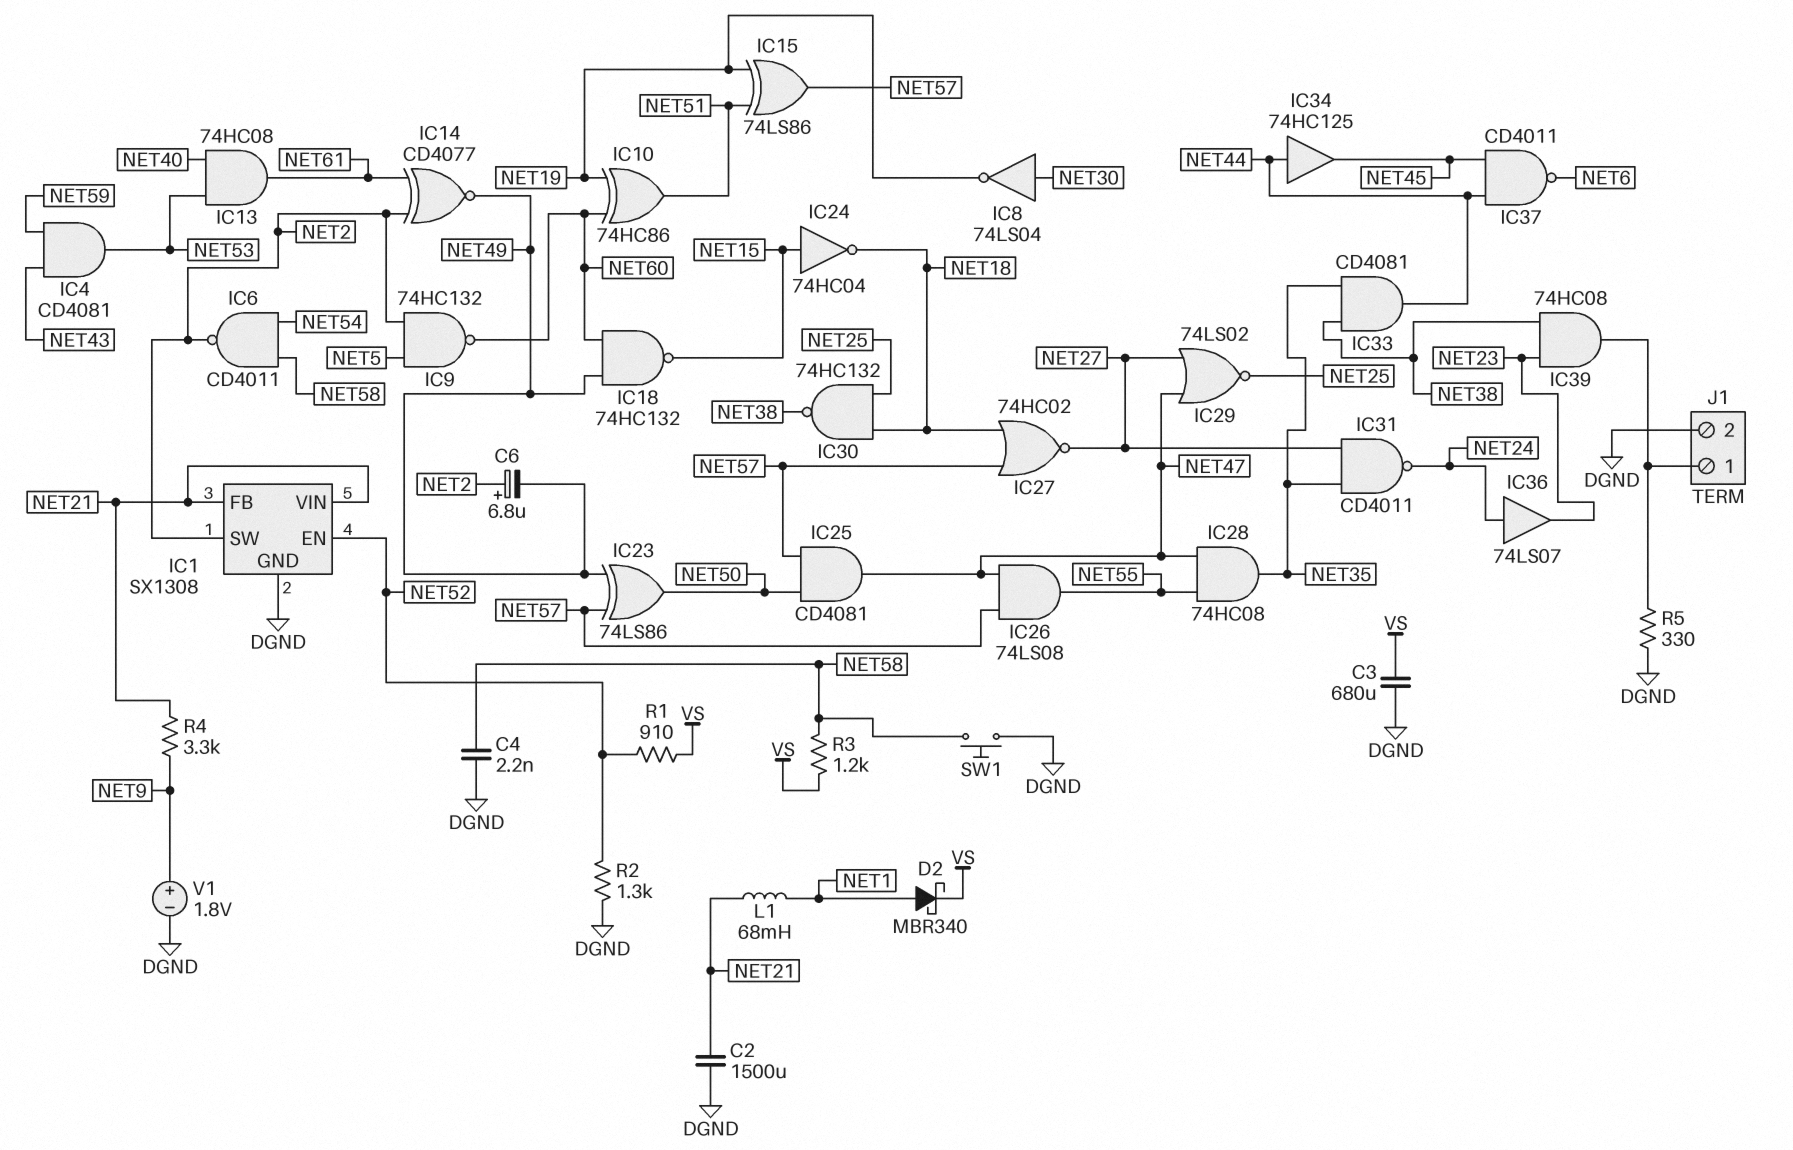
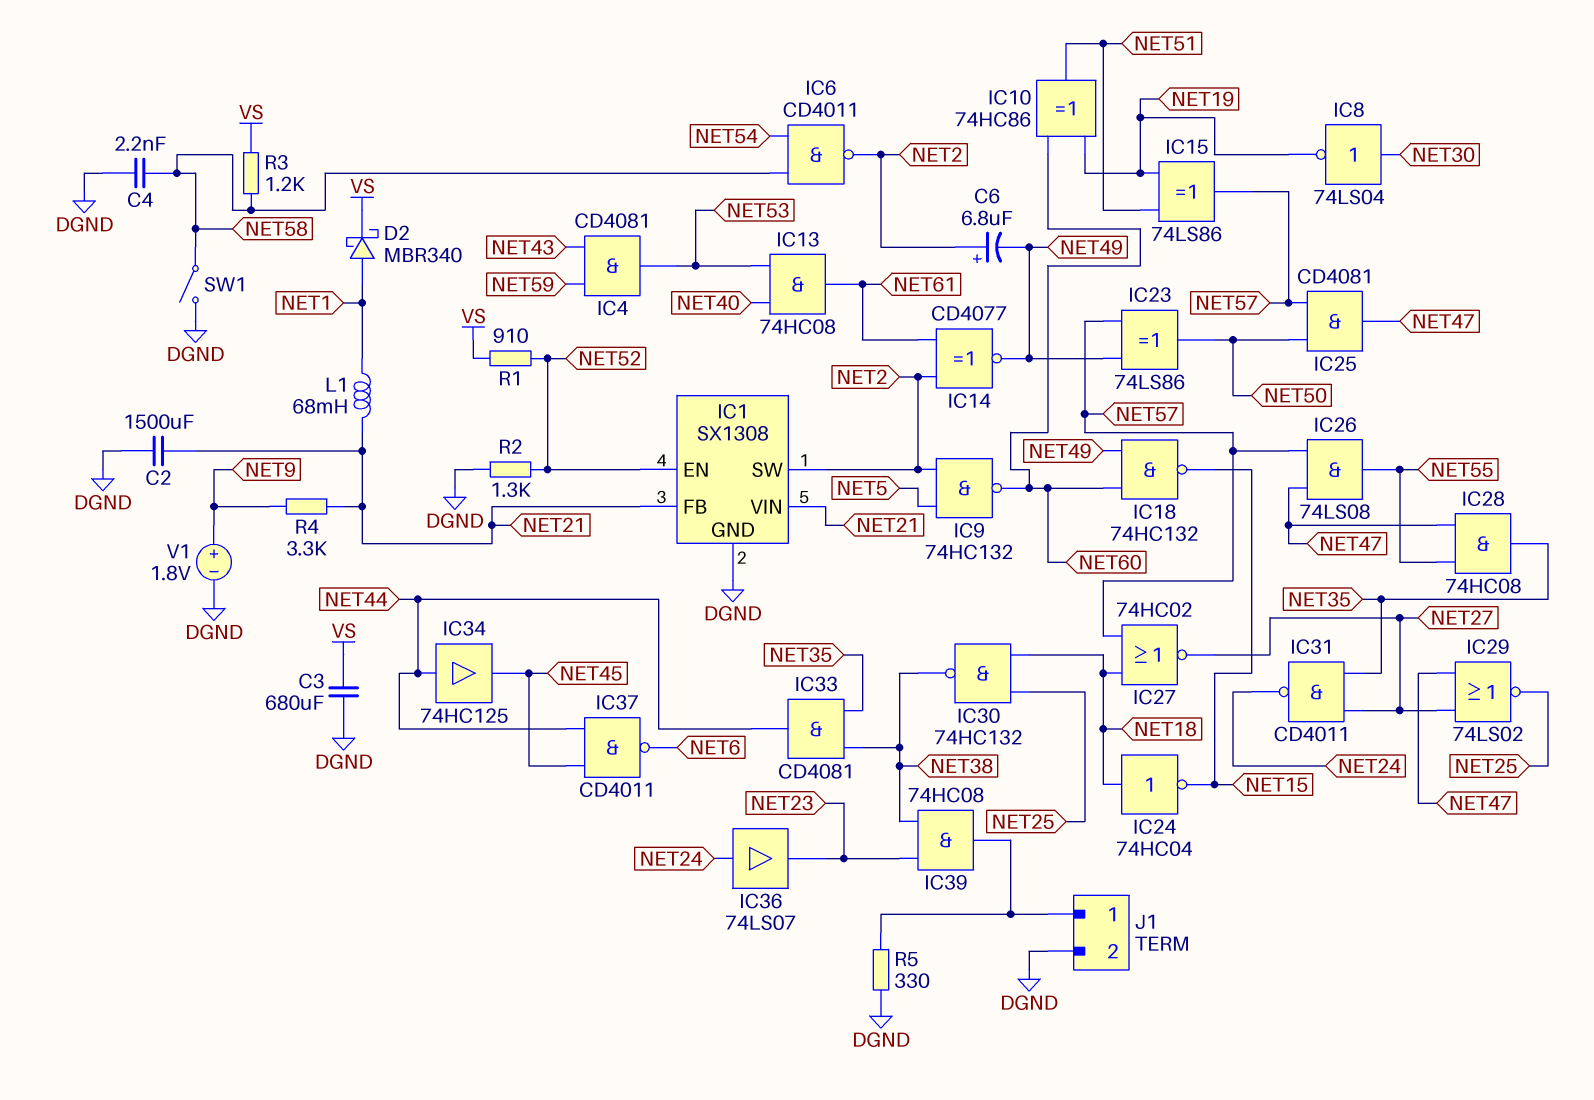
IC24: NOT 74HC04 (in NET15, out NET18) -> NOT 74HC04 (in NET18, out NET15)
SW1: button (DGND, NET58) -> switch (DGND, NET58)

